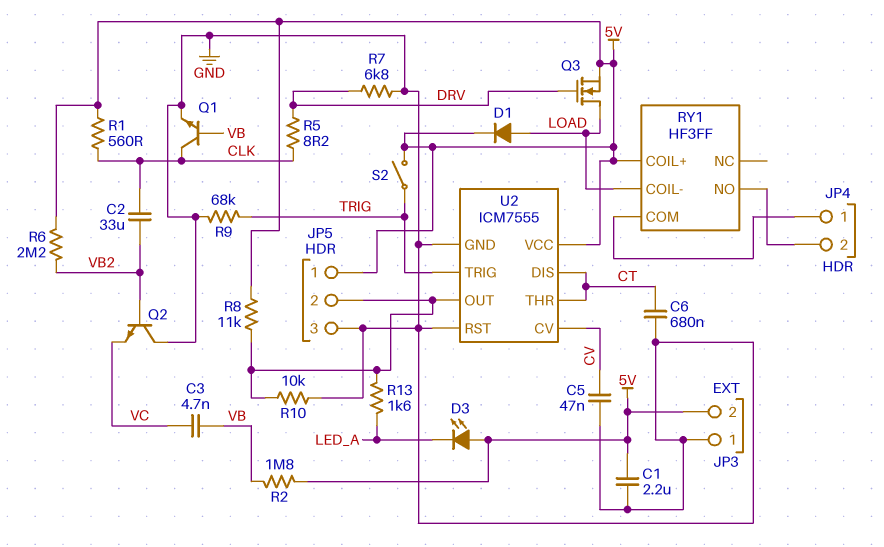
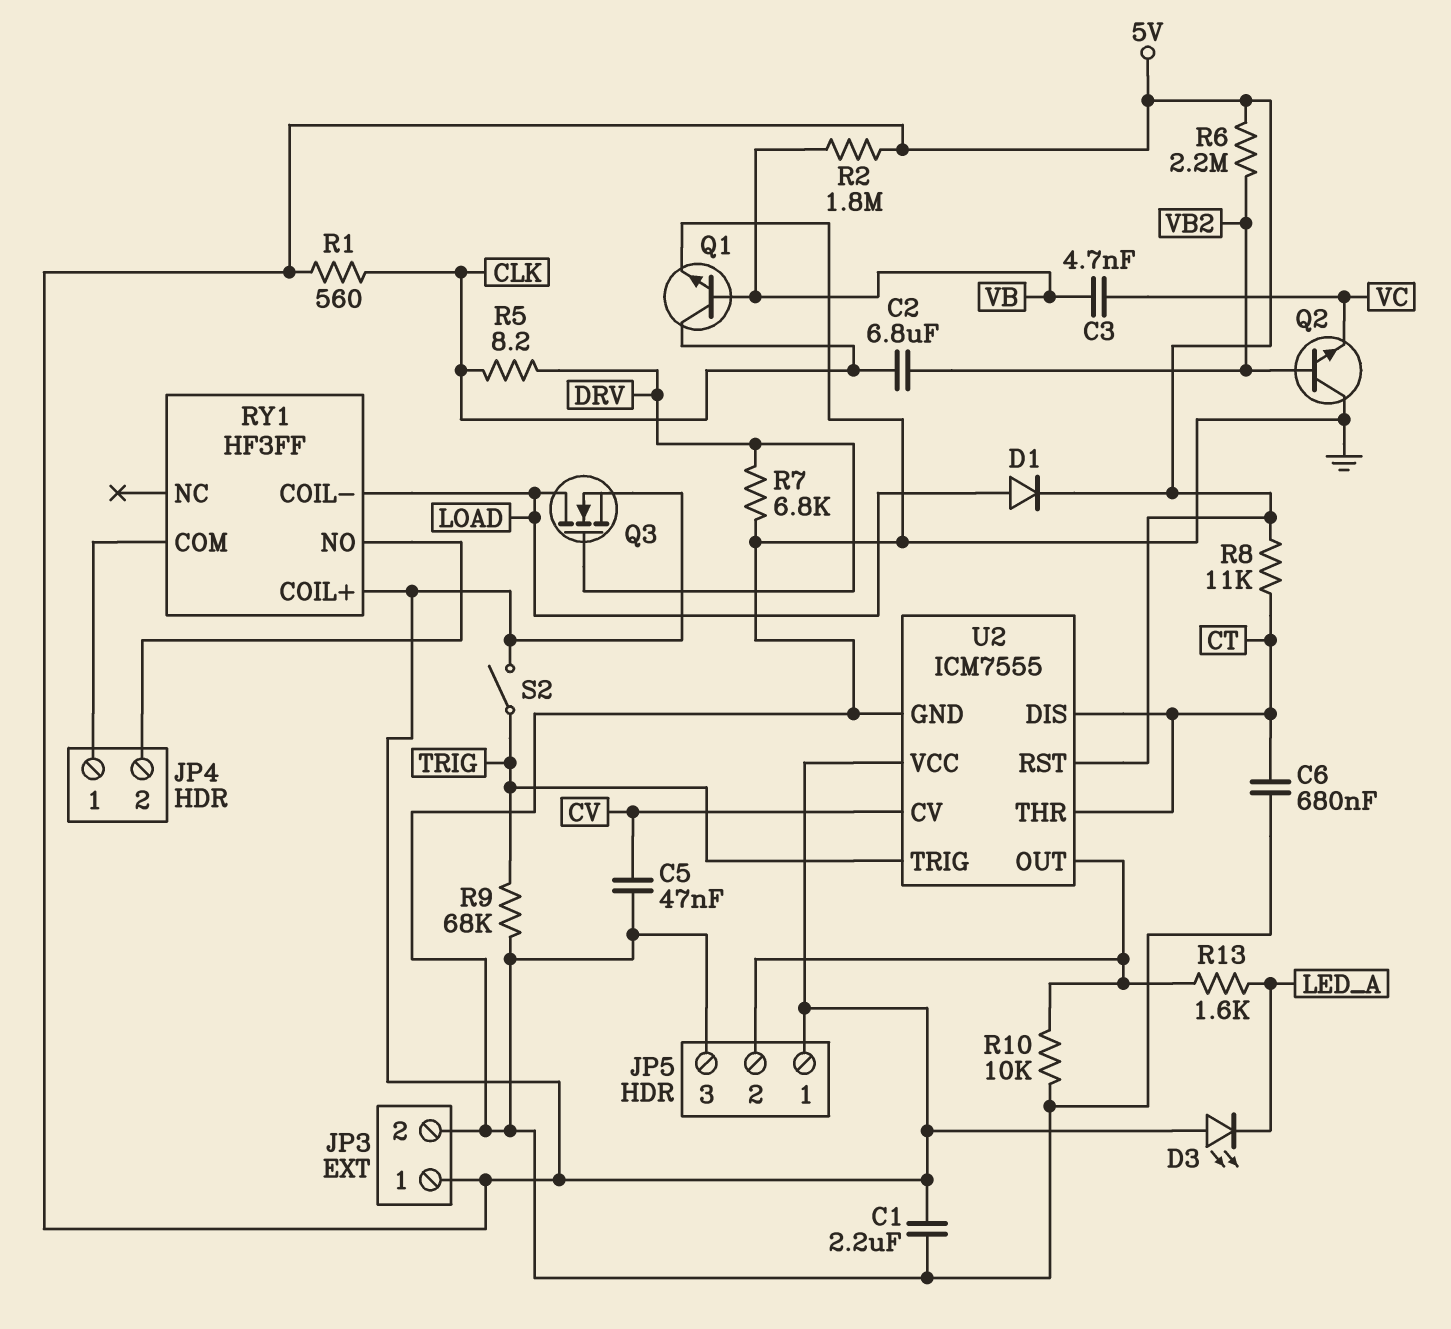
C2: 33uF (CLK, VB2) -> 6.8uF (CLK, VB2)
JP3 pin 1: GND -> 5V
JP3 pin 2: 5V -> GND
R8: 11k (5V, JP5/2) -> 11k (5V, CT)
U2 pin RST: GND -> 5V

